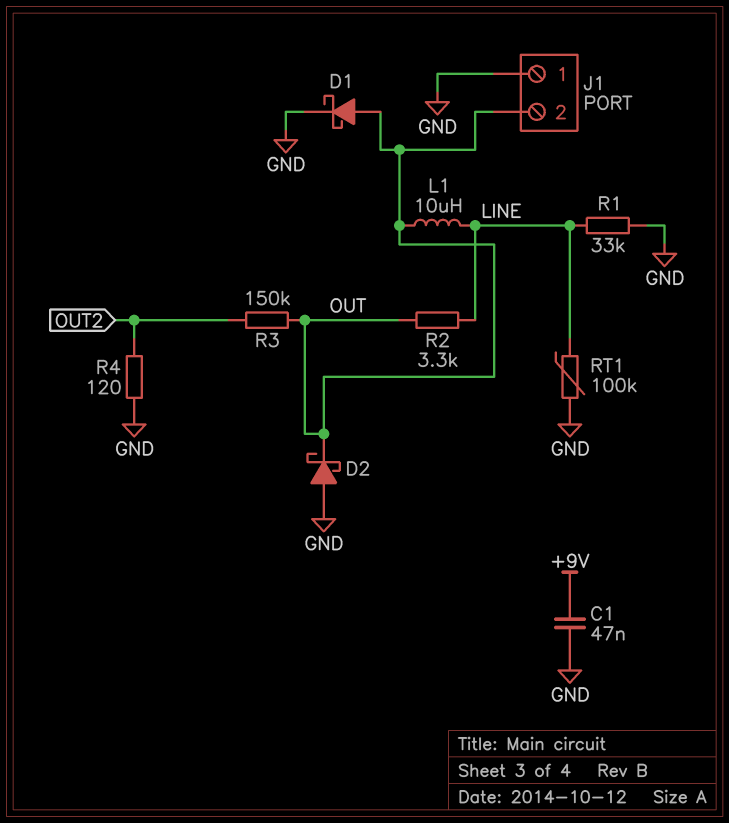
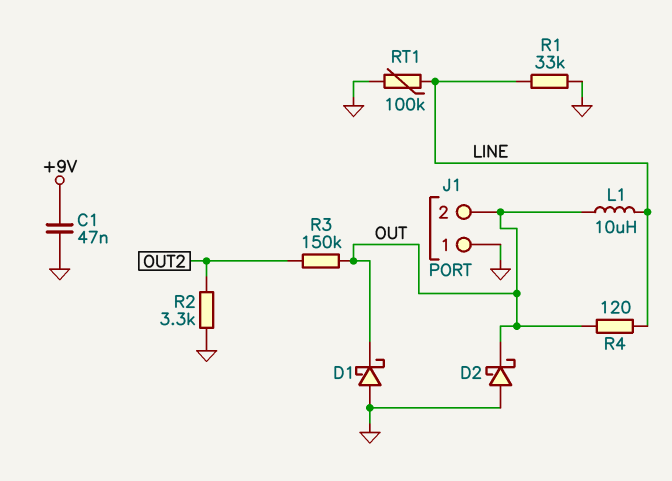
D1: schottky (A OUT, K GND) -> schottky (A GND, K OUT)
R2: 3.3k (LINE, OUT) -> 3.3k (GND, OUT2)
R4: 120 (GND, OUT2) -> 120 (LINE, OUT)

